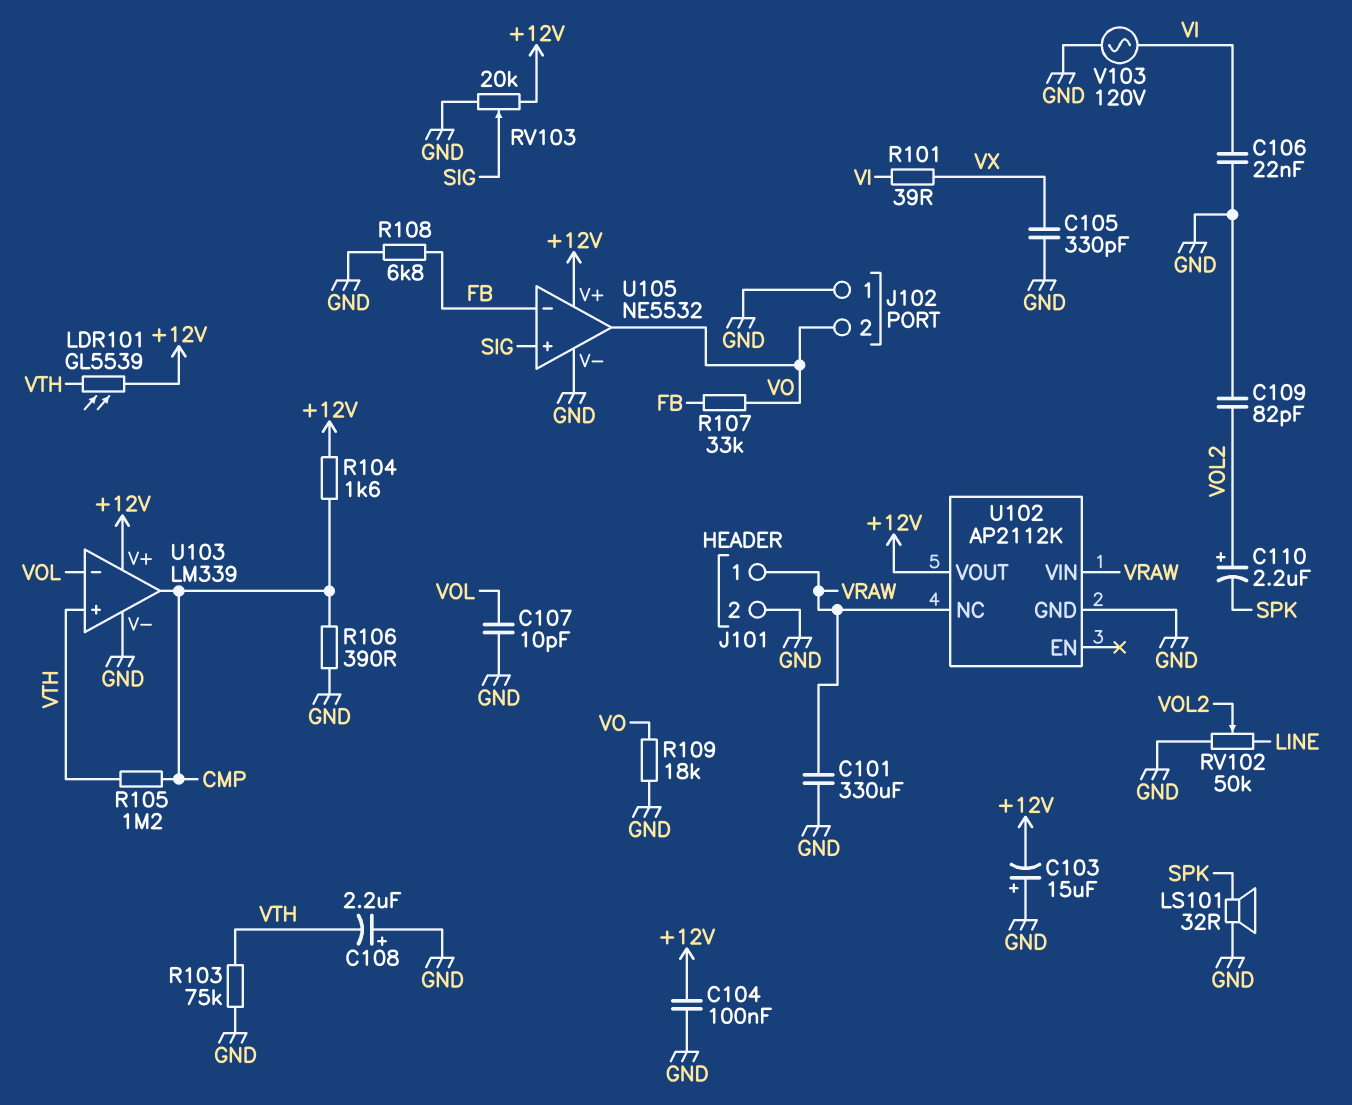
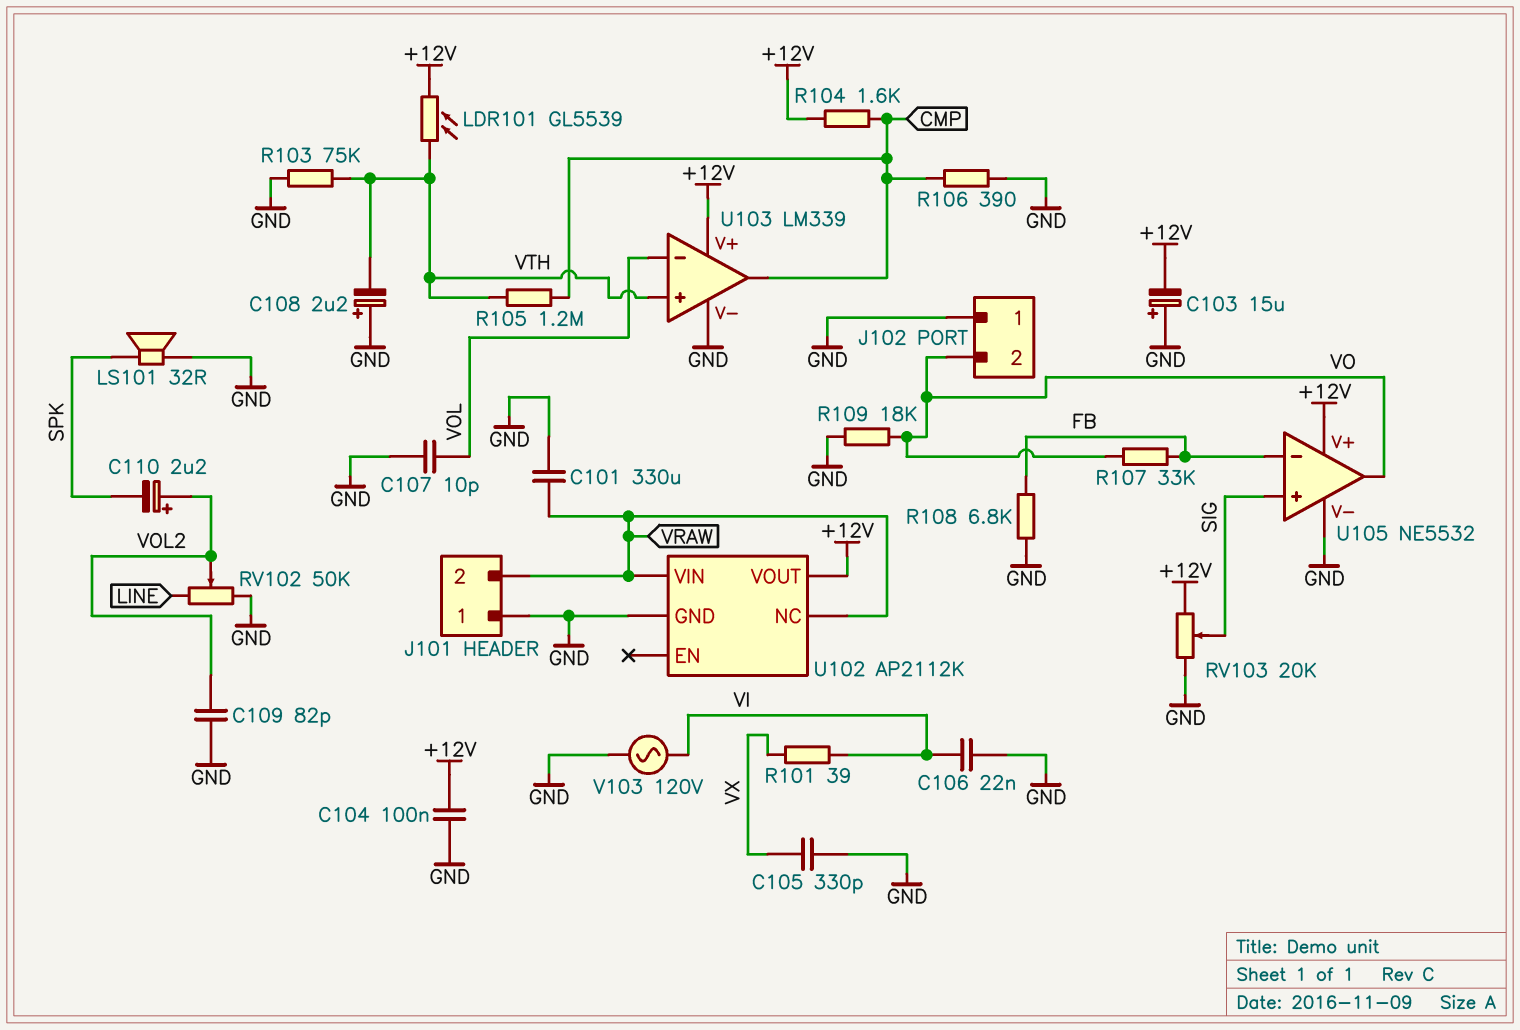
J101 pin 1: VRAW -> GND
J101 pin 2: GND -> VRAW

